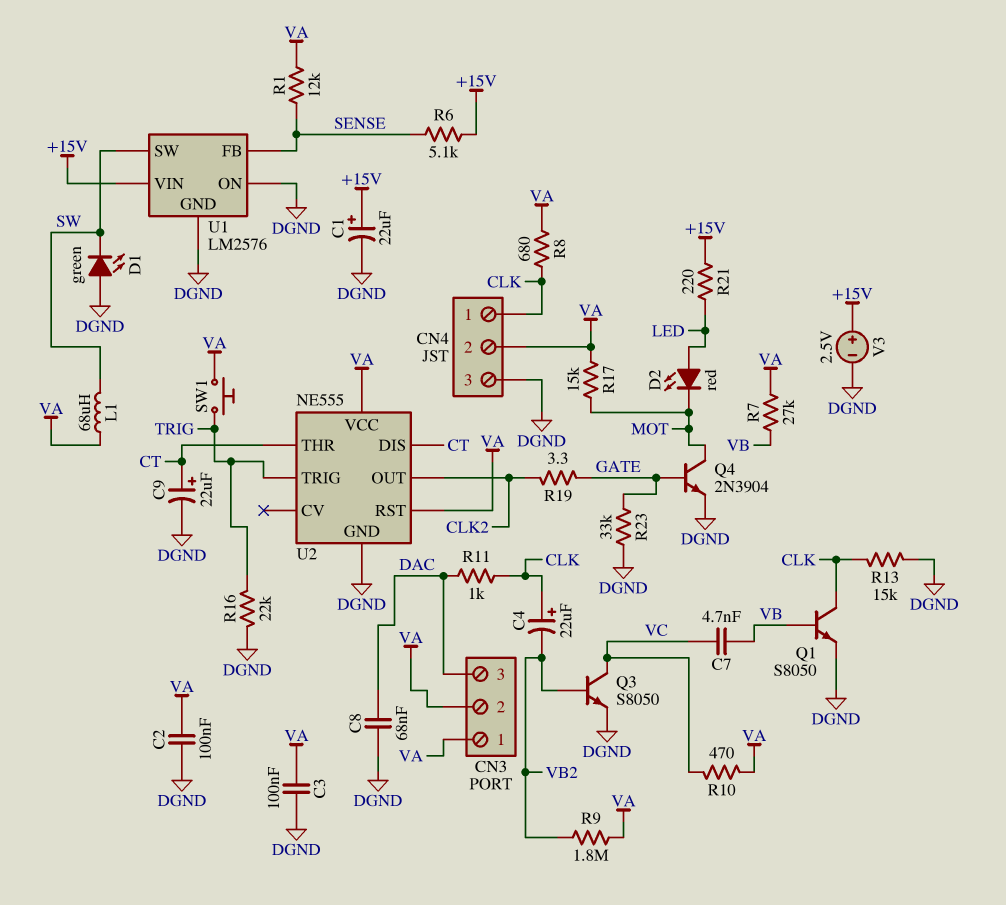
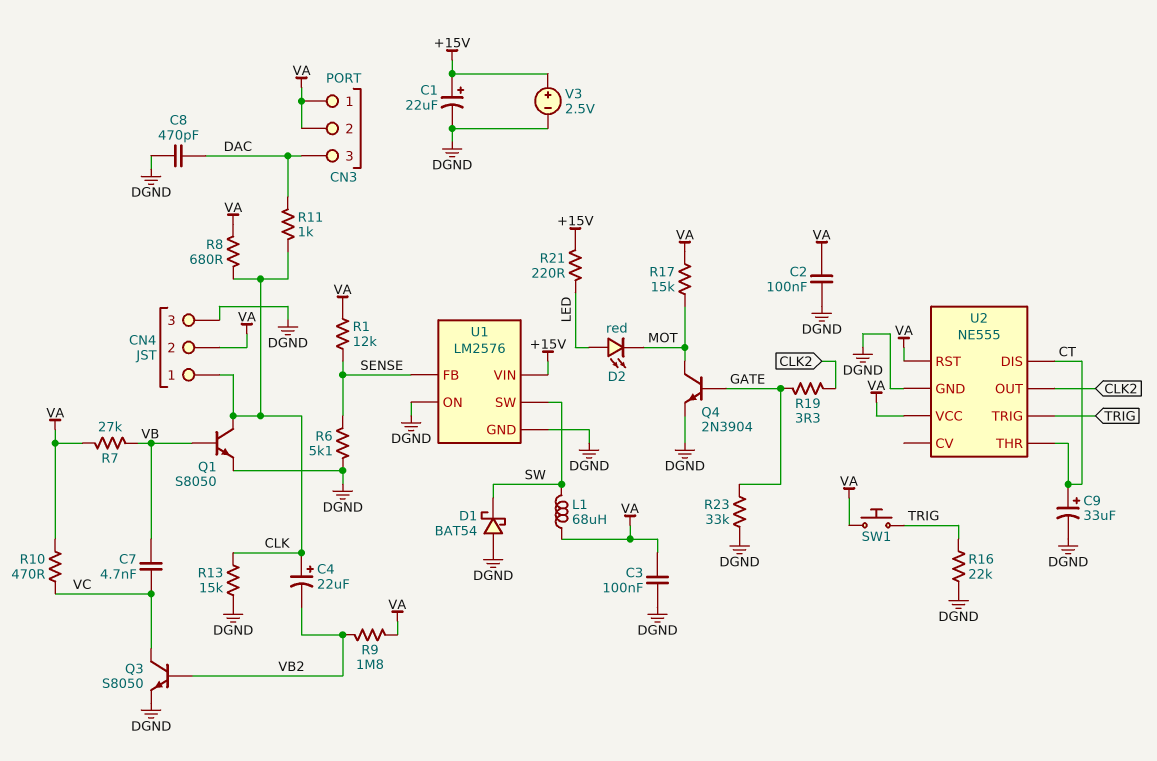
C8: 68nF (DAC, DGND) -> 470pF (DAC, DGND)
C9: 22uF (plus CT, minus DGND) -> 33uF (plus CT, minus DGND)
D1: LED green (A DGND, K SW) -> schottky BAT54 (A DGND, K SW)
R6: 5.1k (+15V, SENSE) -> 5.1k (DGND, SENSE)

